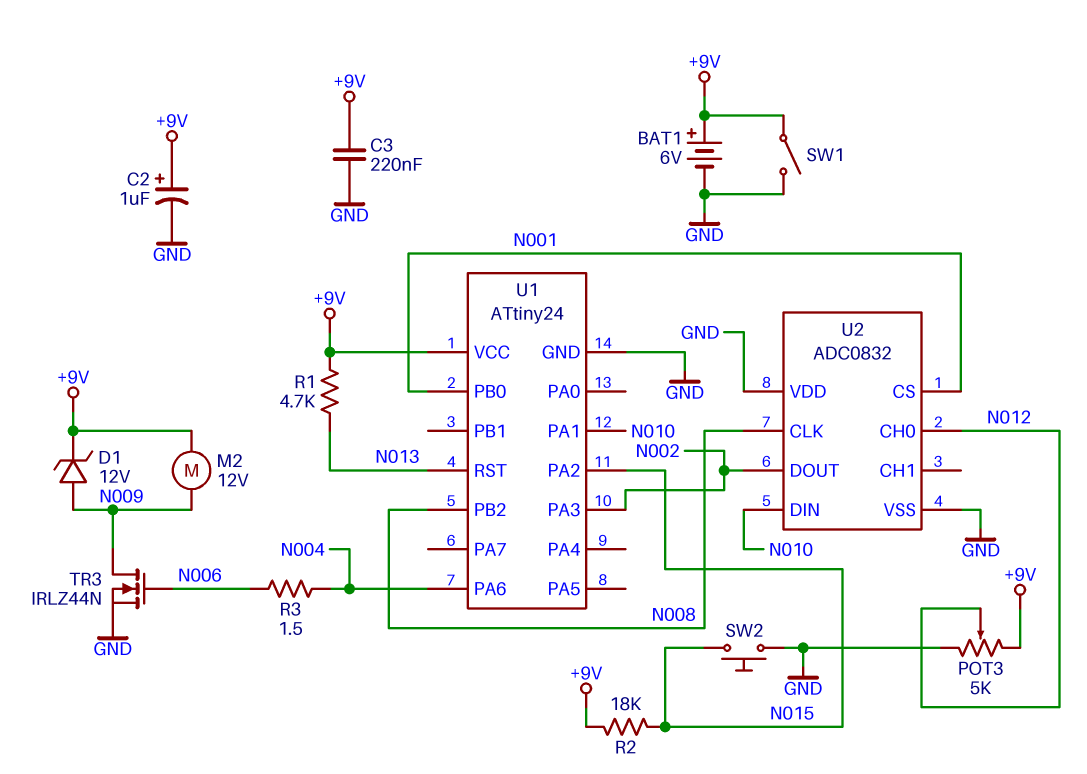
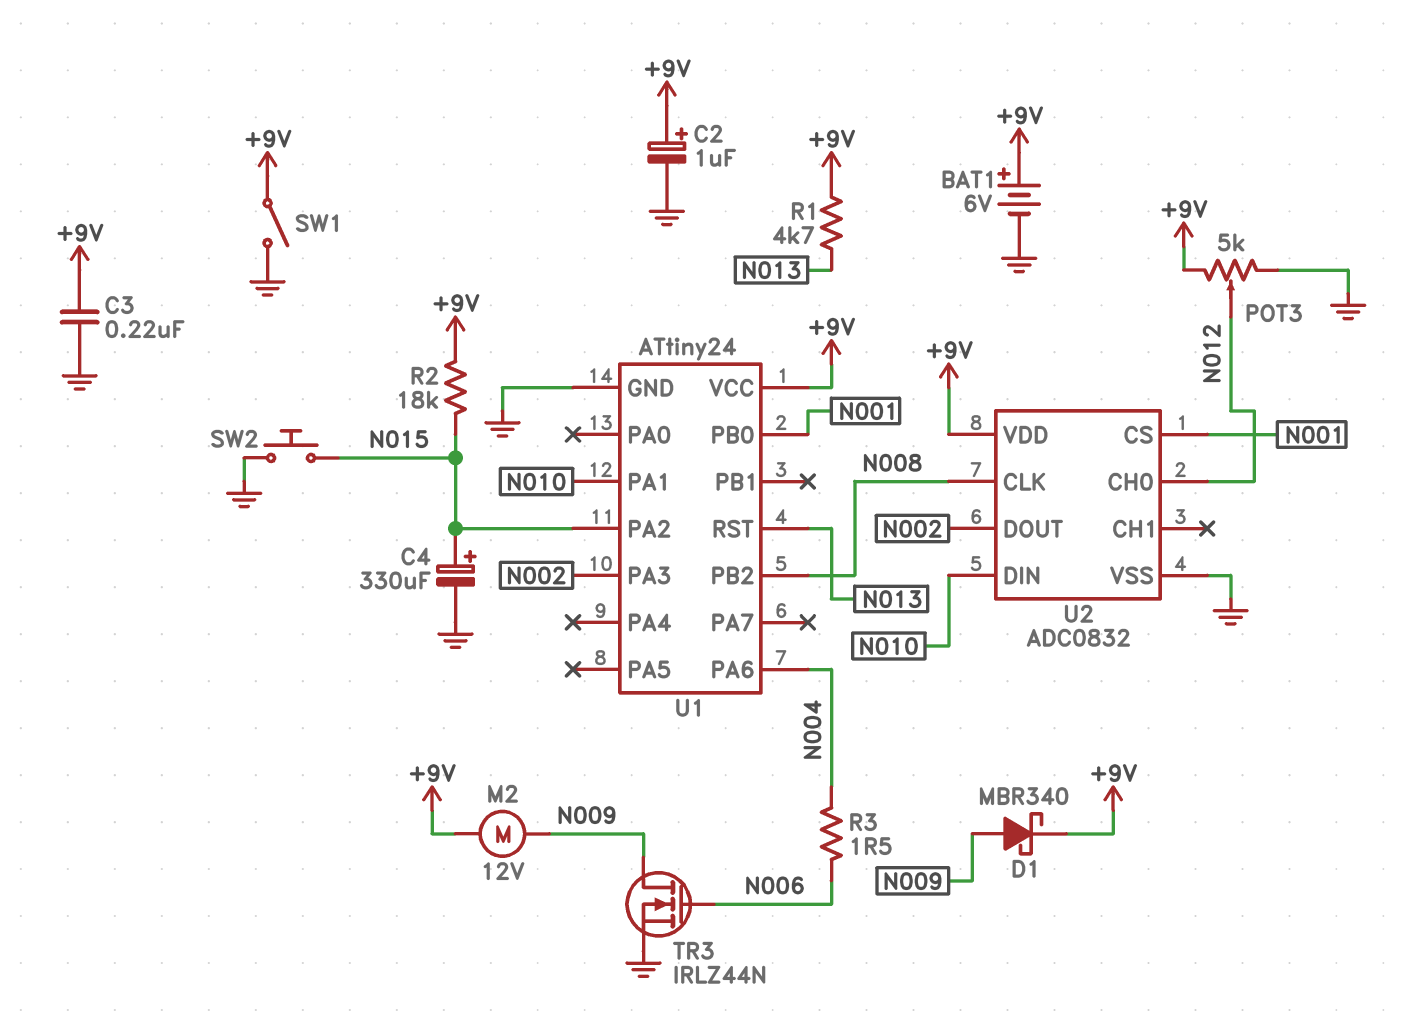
C4: none -> 330uF (plus N015, minus GND)
D1: zener 12V (A N009, K +9V) -> schottky MBR340 (A N009, K +9V)
U2 pin VDD: GND -> +9V

